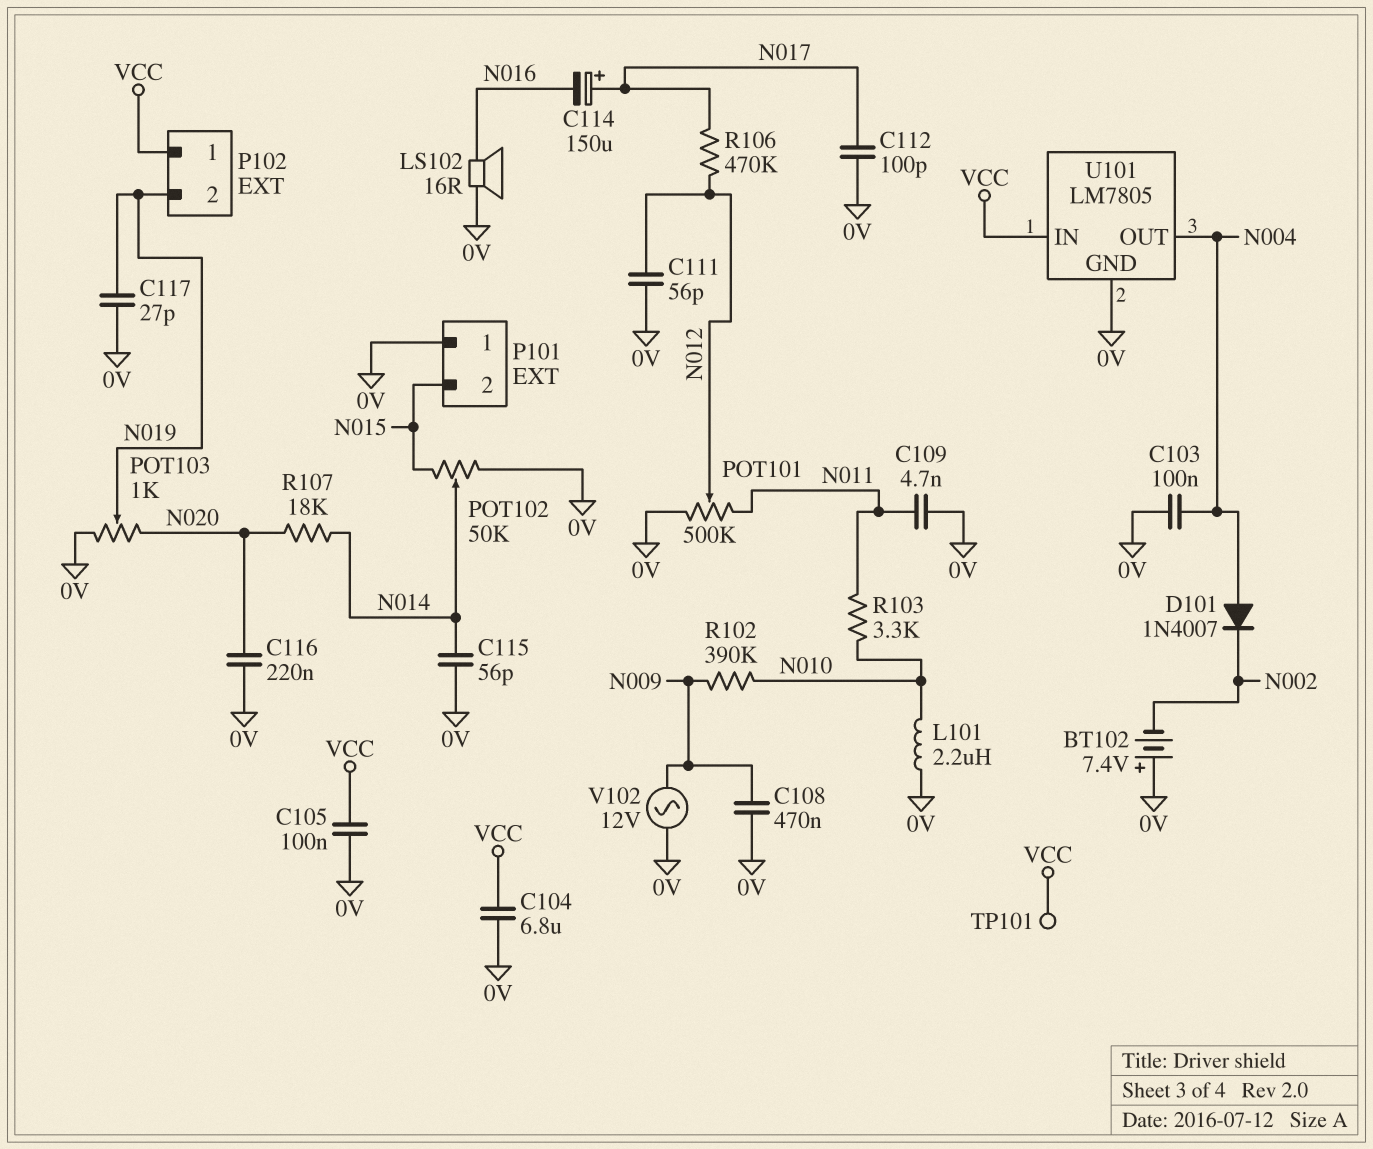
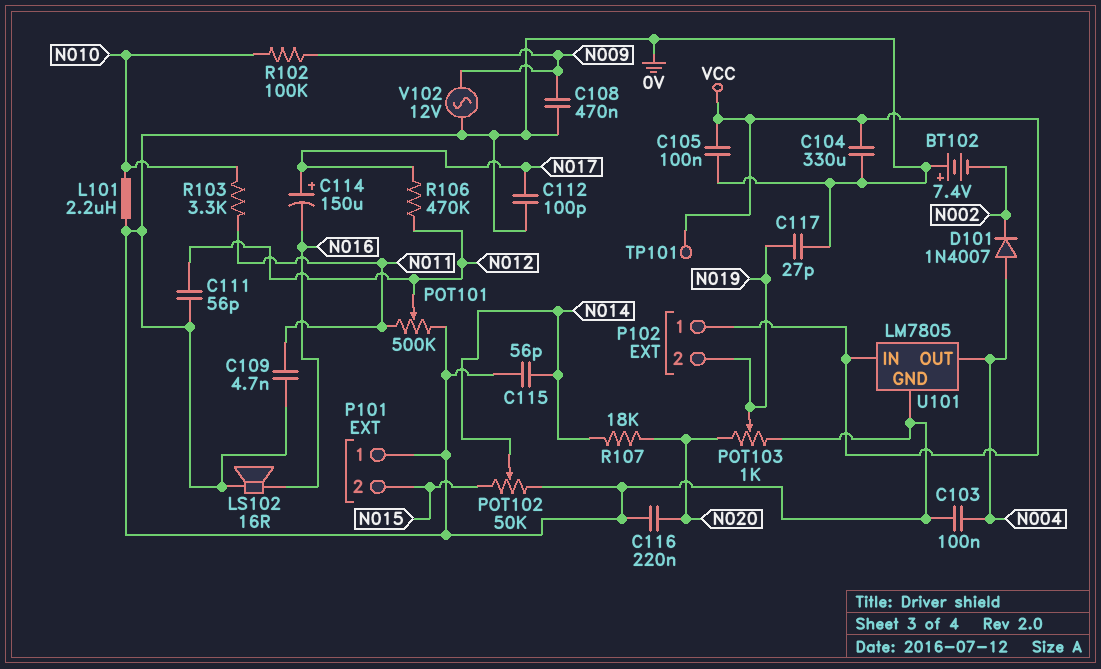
C104: 6.8uF (0V, VCC) -> 330uF (0V, VCC)
R102: 390k (N009, N010) -> 100k (N009, N010)

